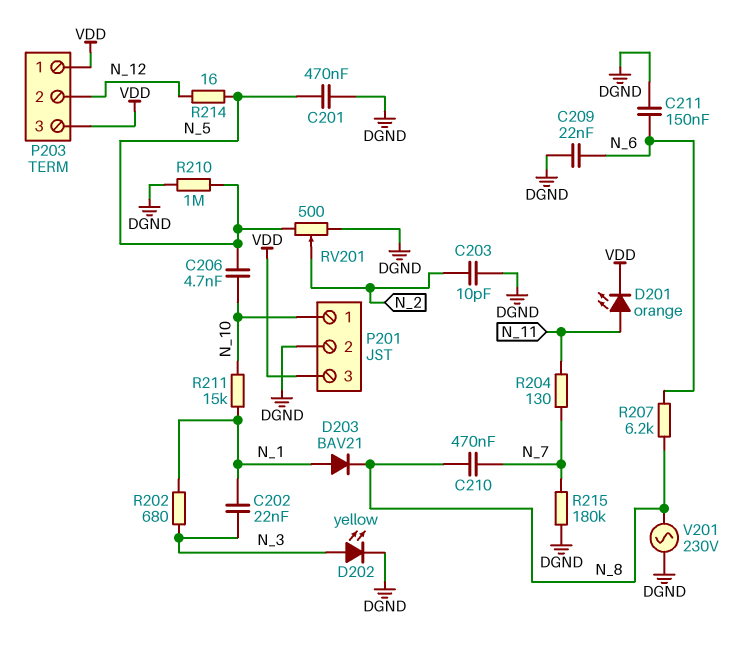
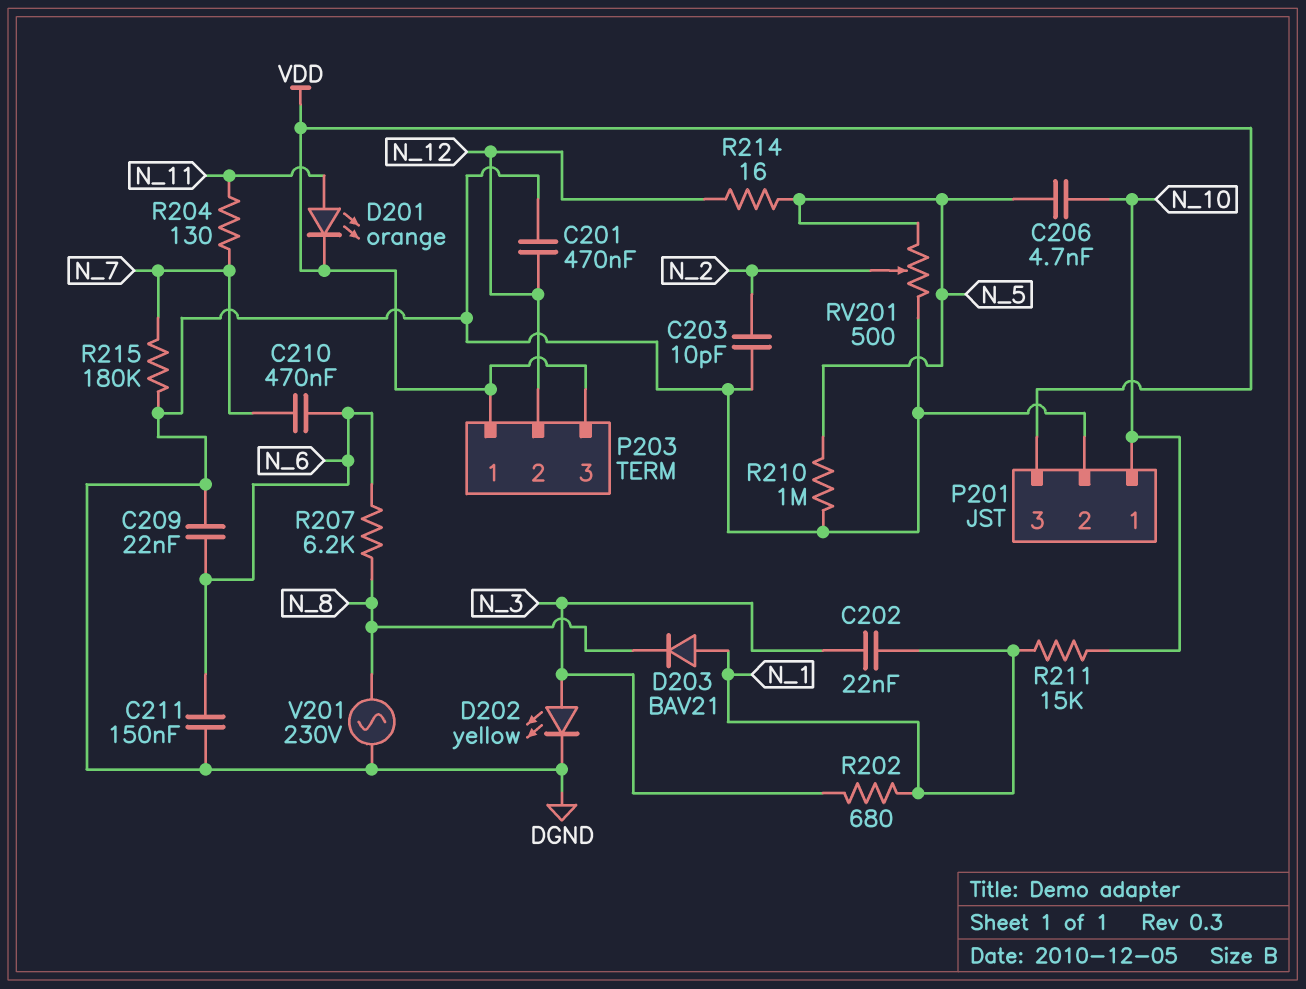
C201: 470nF (DGND, N_5) -> 470nF (DGND, N_12)
C210: 470nF (N_7, N_8) -> 470nF (N_6, N_7)

